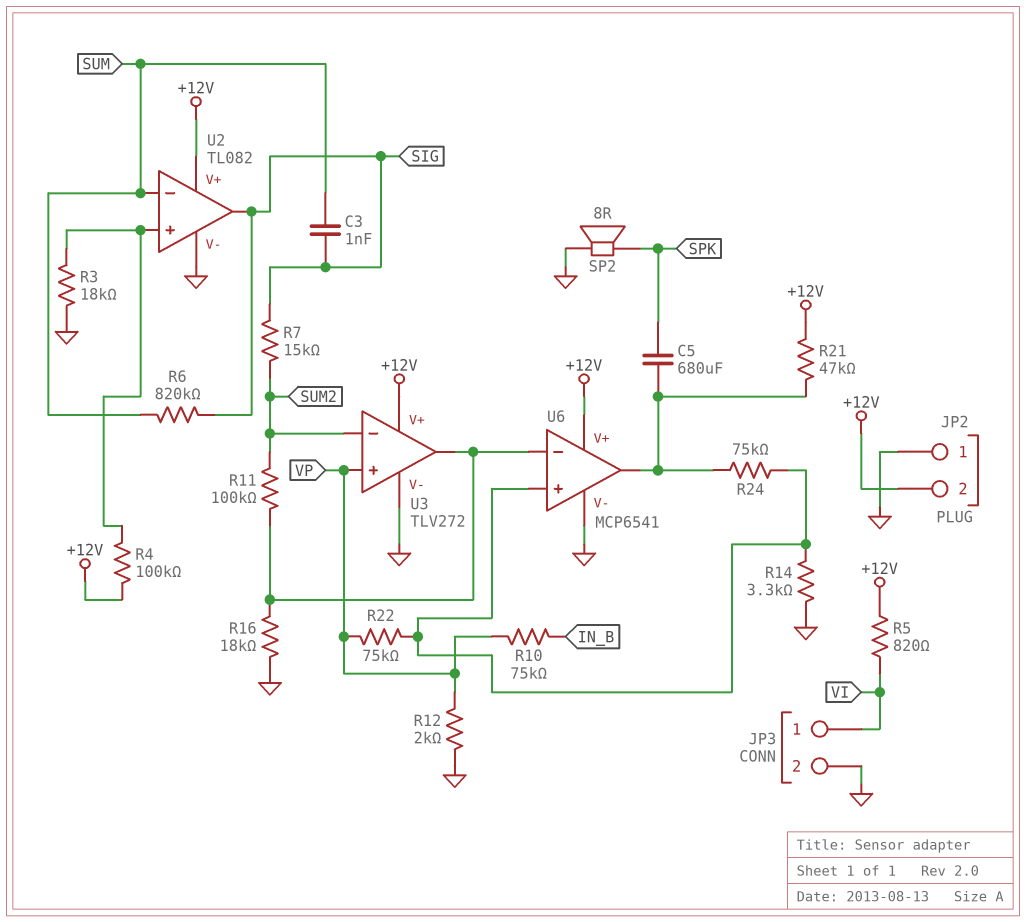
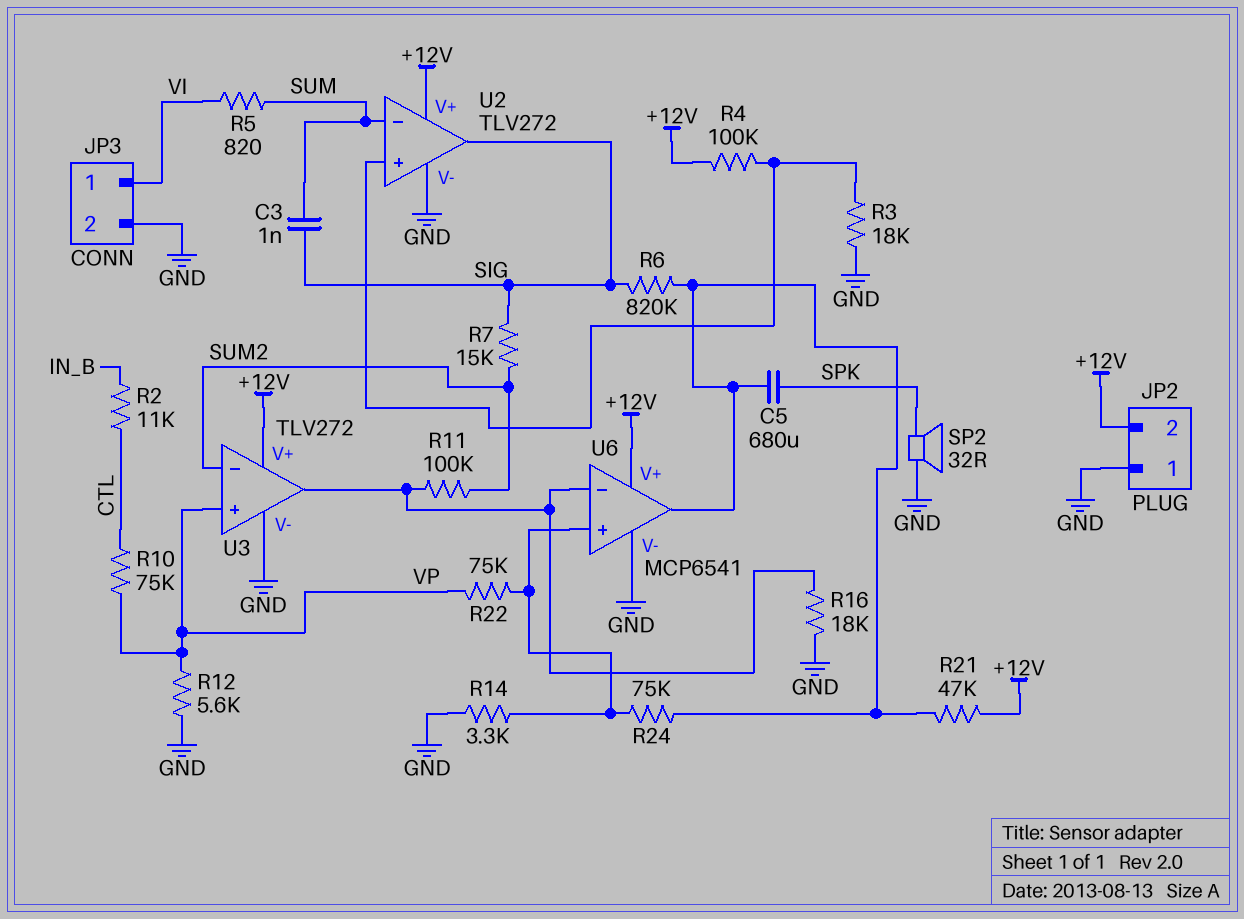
R2: none -> 11k (CTL, IN_B)
R5: 820 (+12V, VI) -> 820 (SUM, VI)
R6: 820k (SIG, SUM) -> 820k (SIG, U6/out)
R10: 75k (IN_B, VP) -> 75k (CTL, VP)
R12: 2k (GND, VP) -> 5.6k (GND, VP)
SP2: speaker 8R (GND, SPK) -> speaker 32R (GND, SPK)
U2: TL082 -> TLV272

